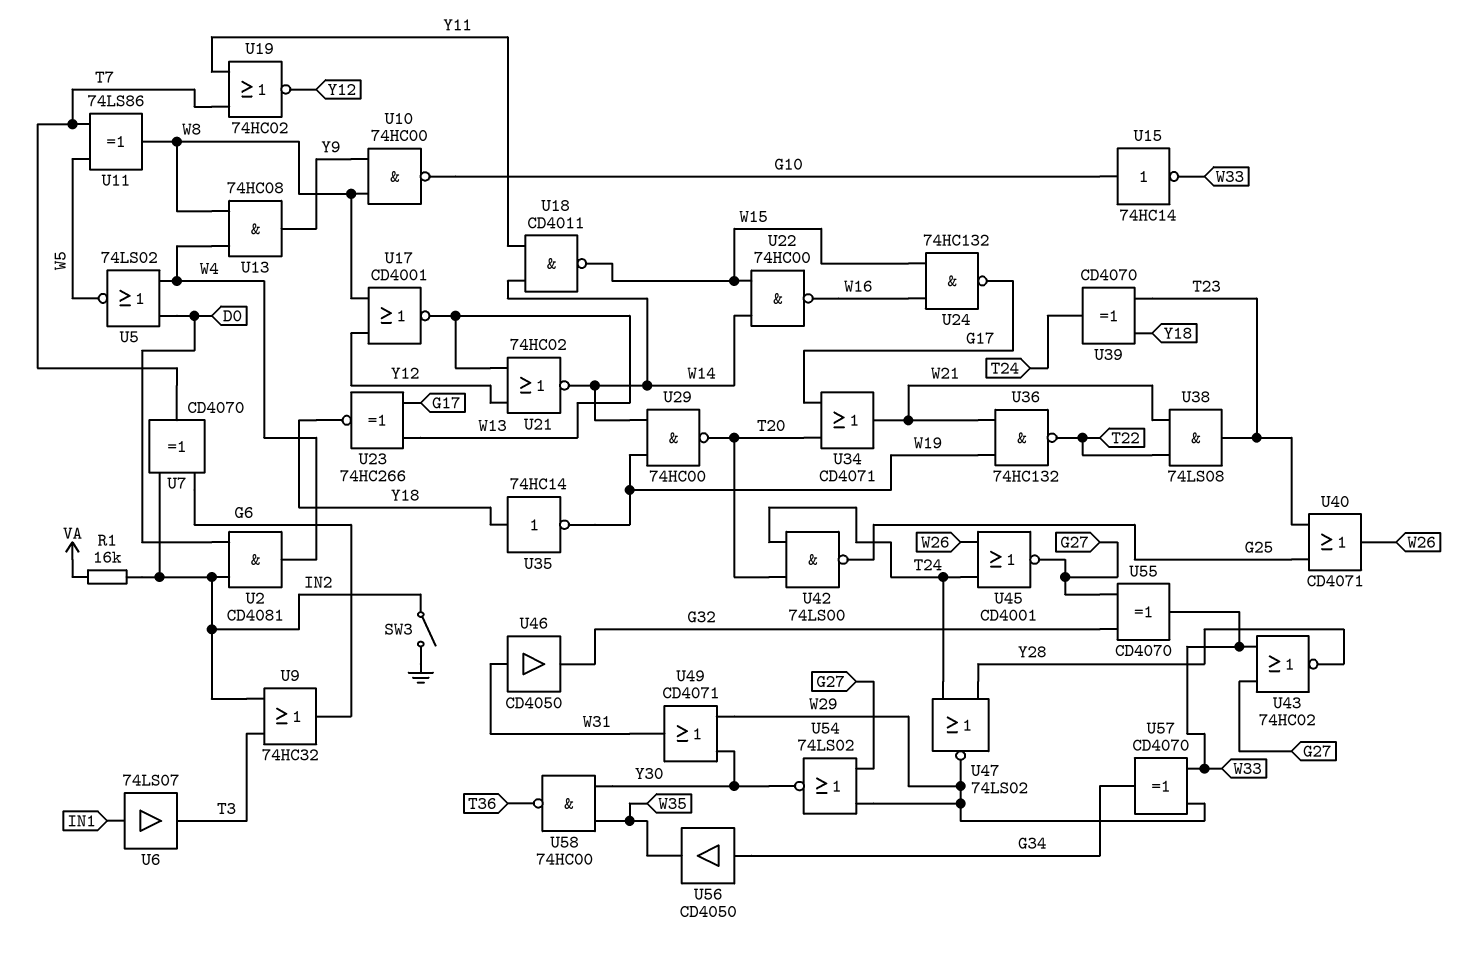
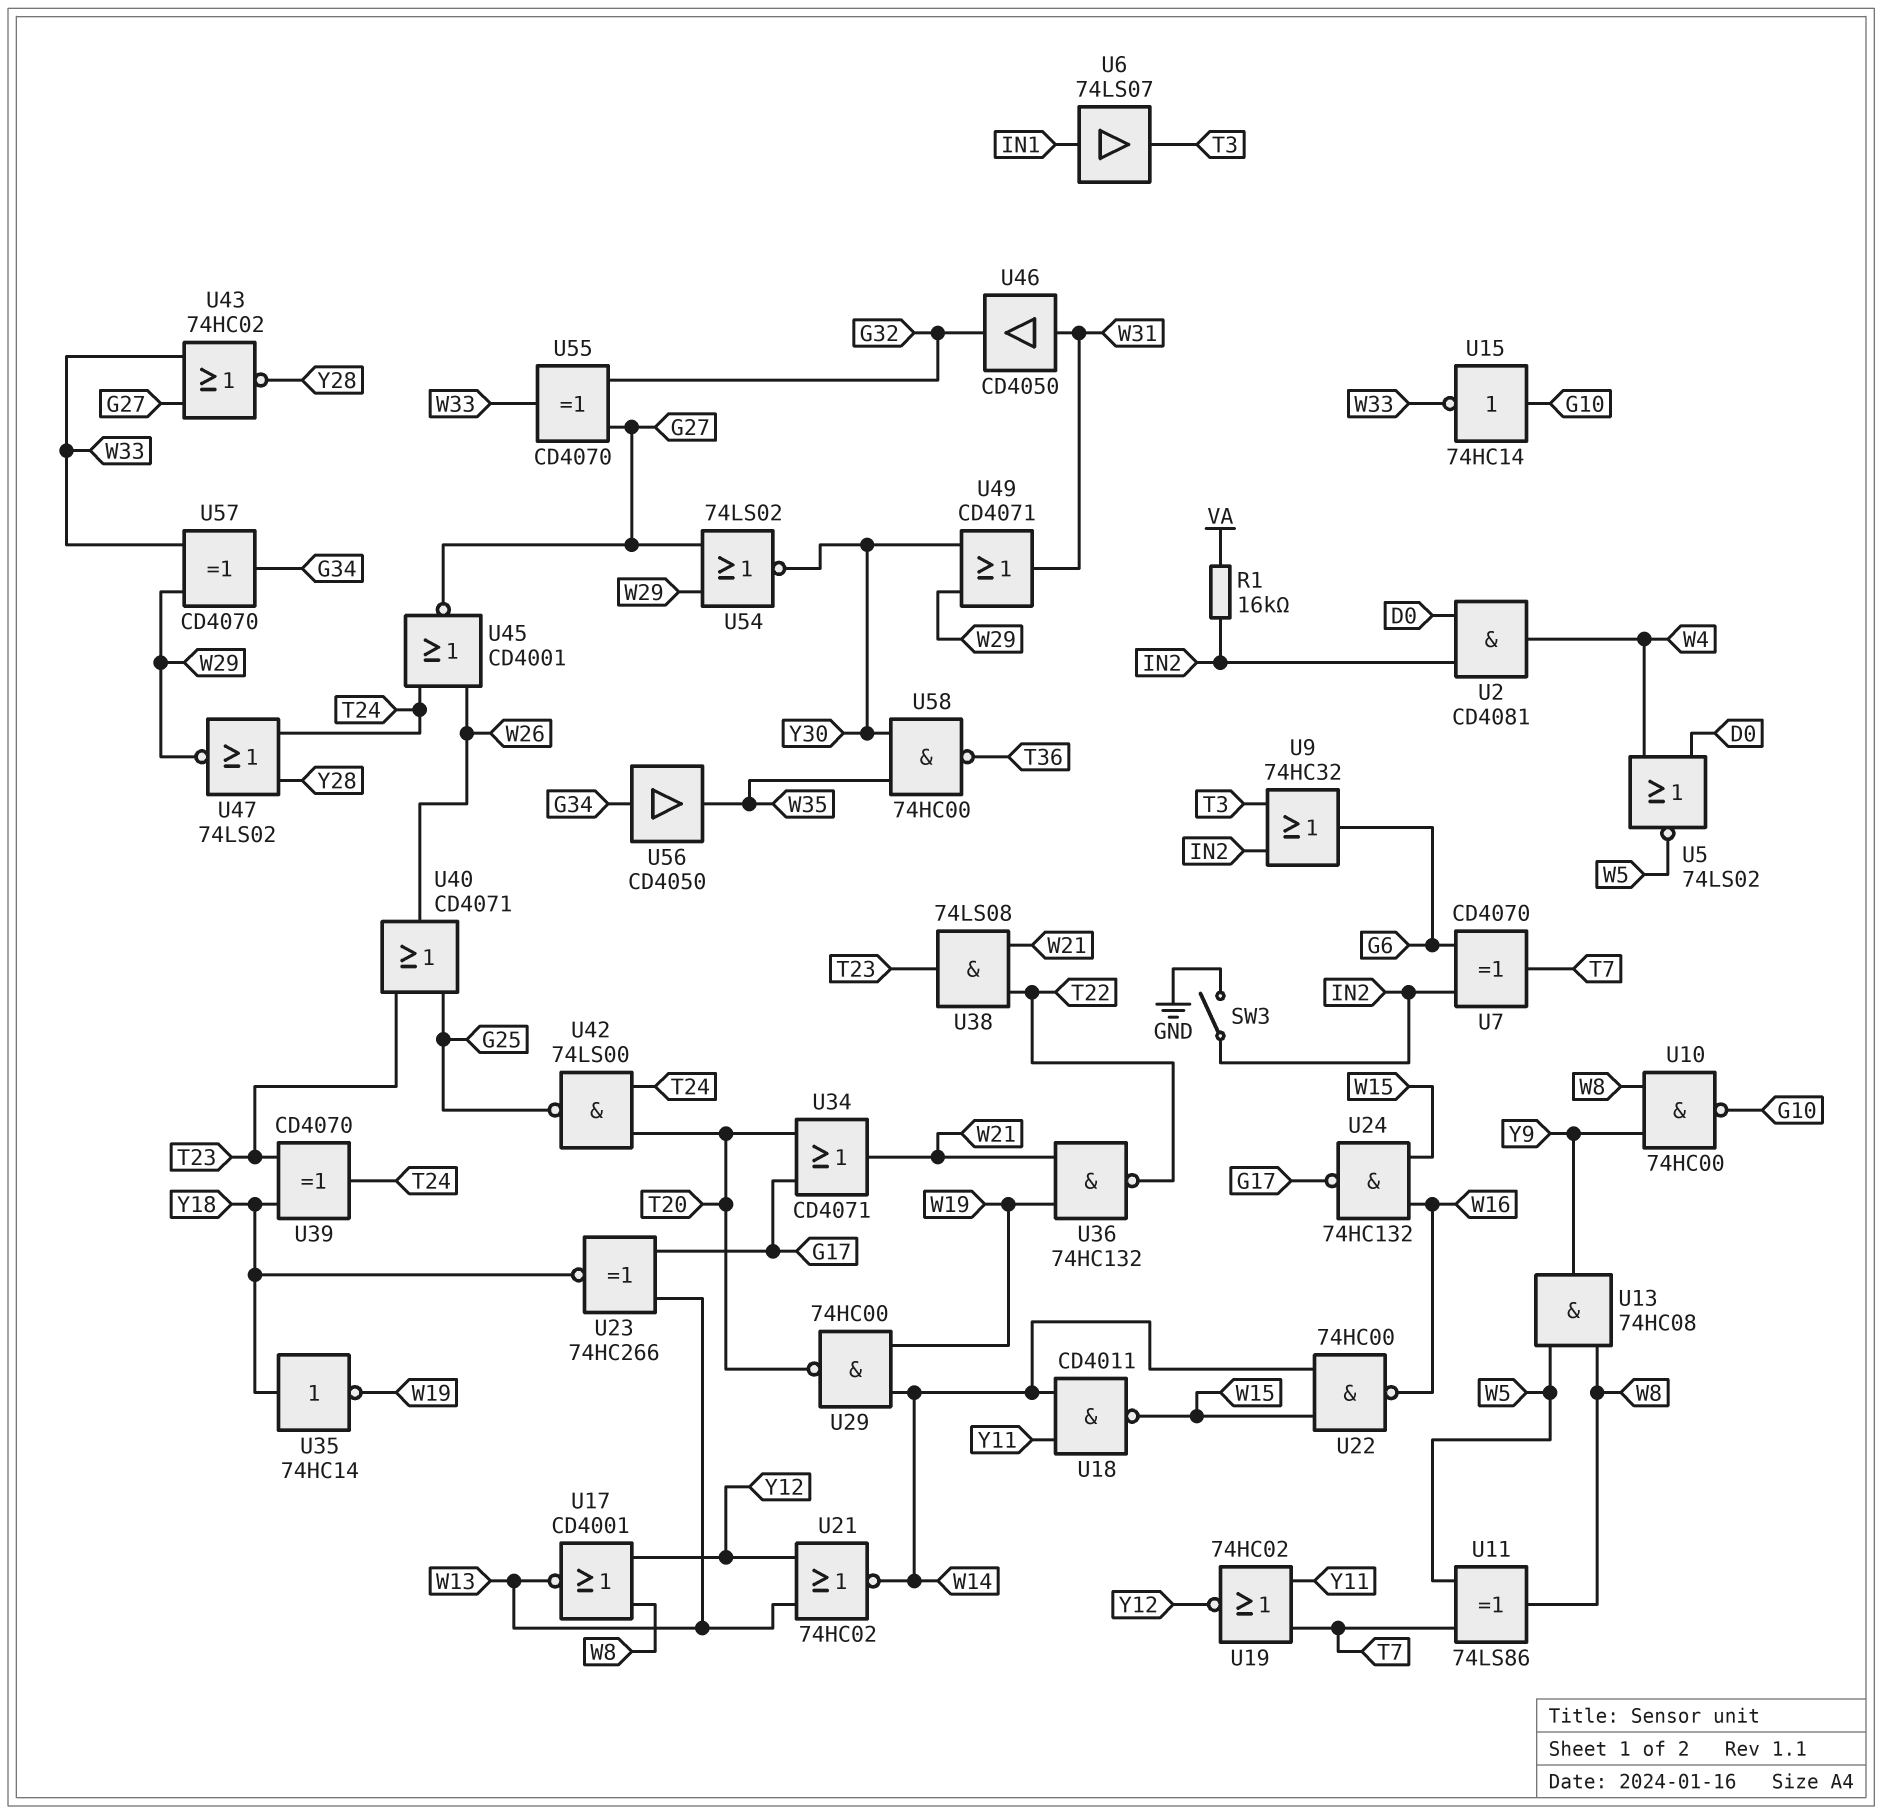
U13: AND 74HC08 (in W4, in W8, out Y9) -> AND 74HC08 (in W5, in W8, out Y9)

